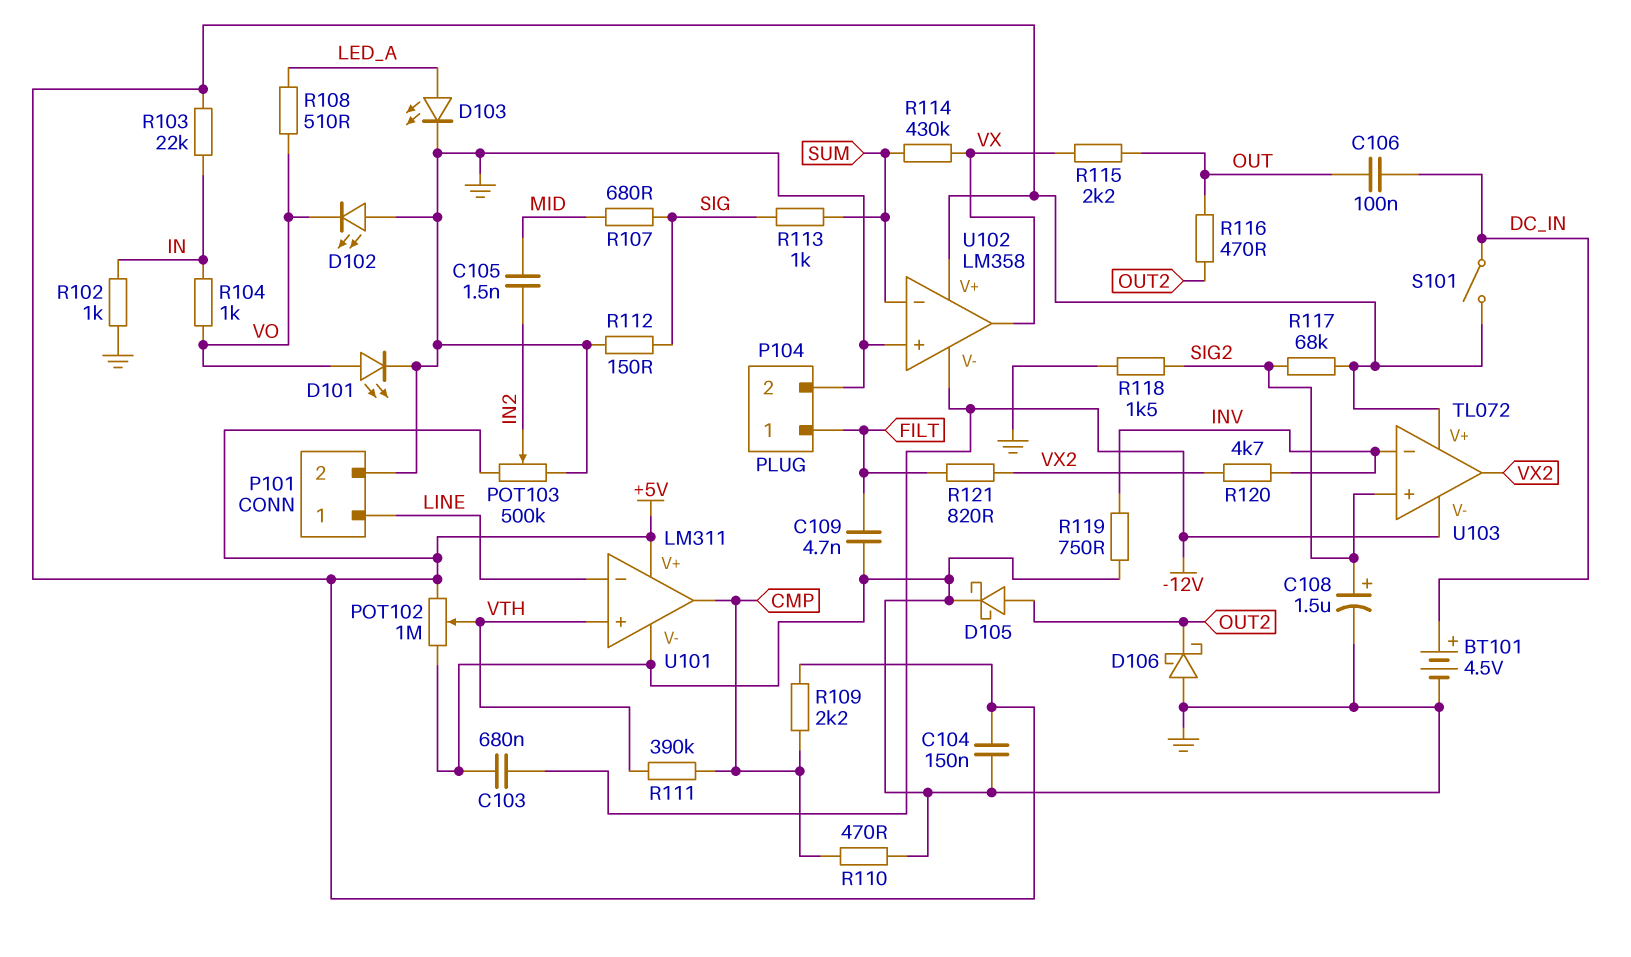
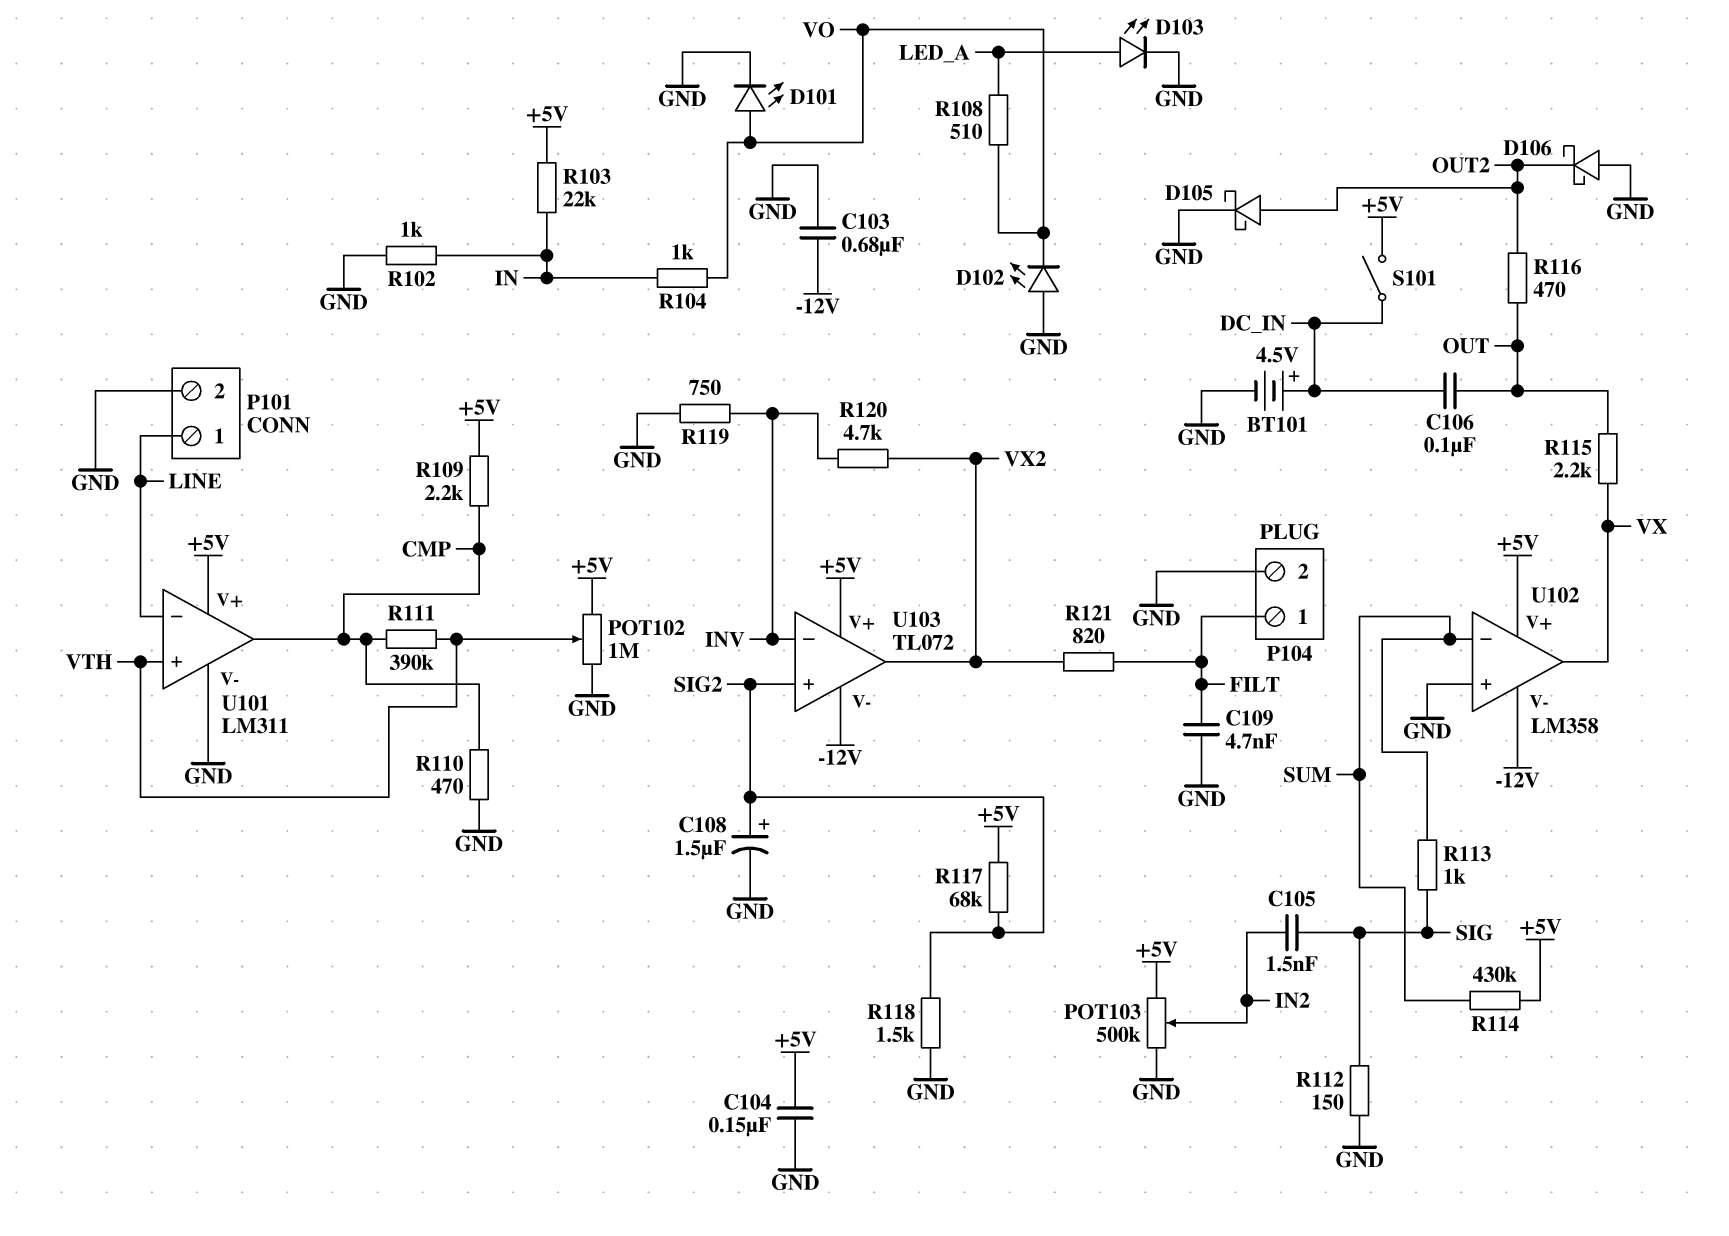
C105: 1.5nF (IN2, MID) -> 1.5nF (IN2, SIG)
R107: 680 (MID, SIG) -> none
R114: 430k (SUM, VX) -> 430k (+5V, SUM)

